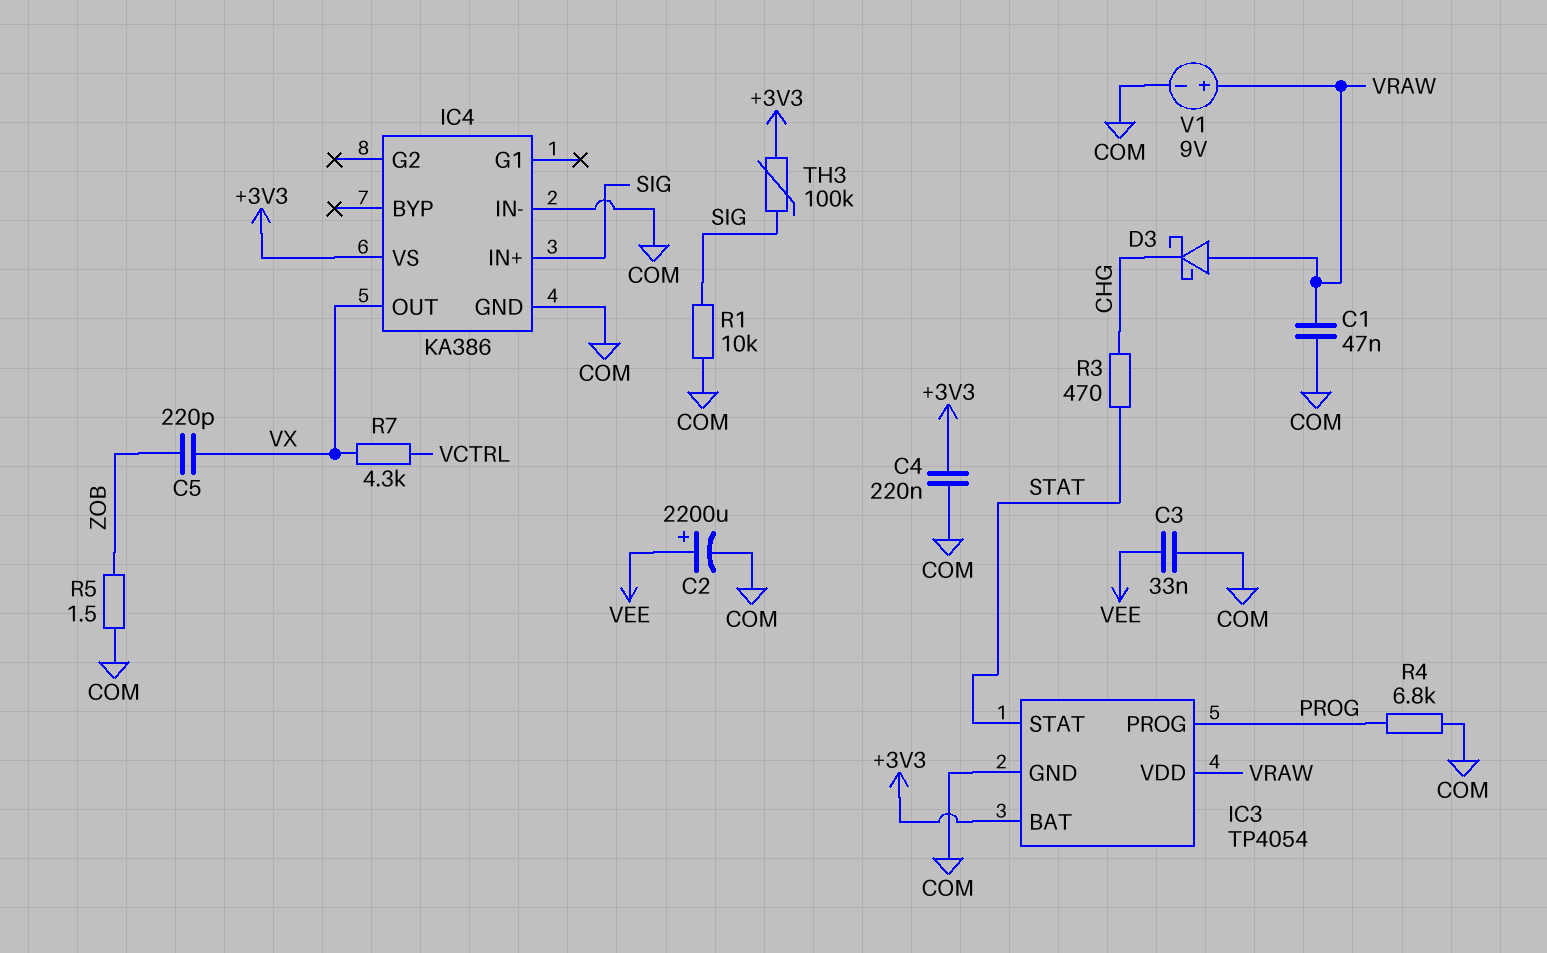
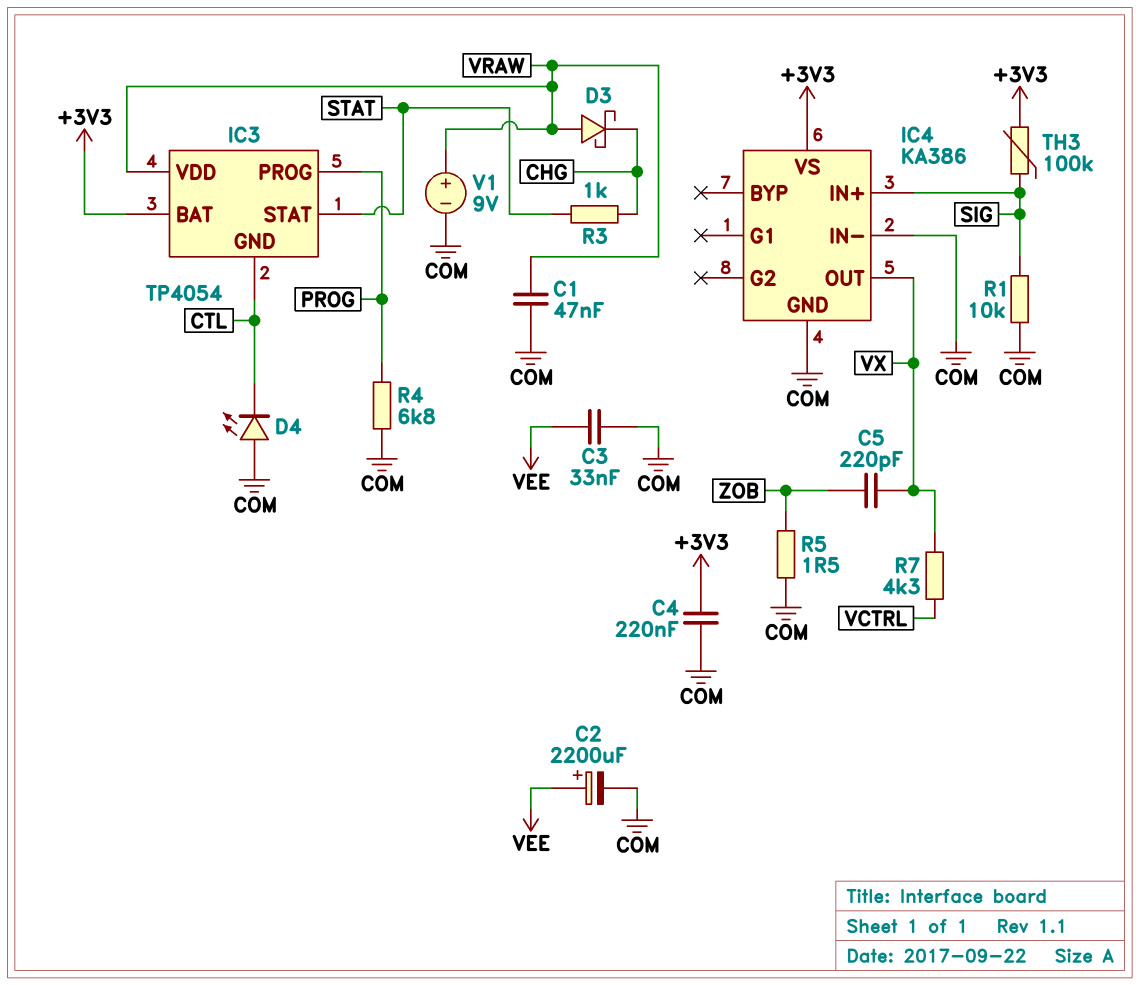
D4: none -> LED (A COM, K CTL)
IC3 pin GND: COM -> CTL
R3: 470 (CHG, STAT) -> 1k (CHG, STAT)

